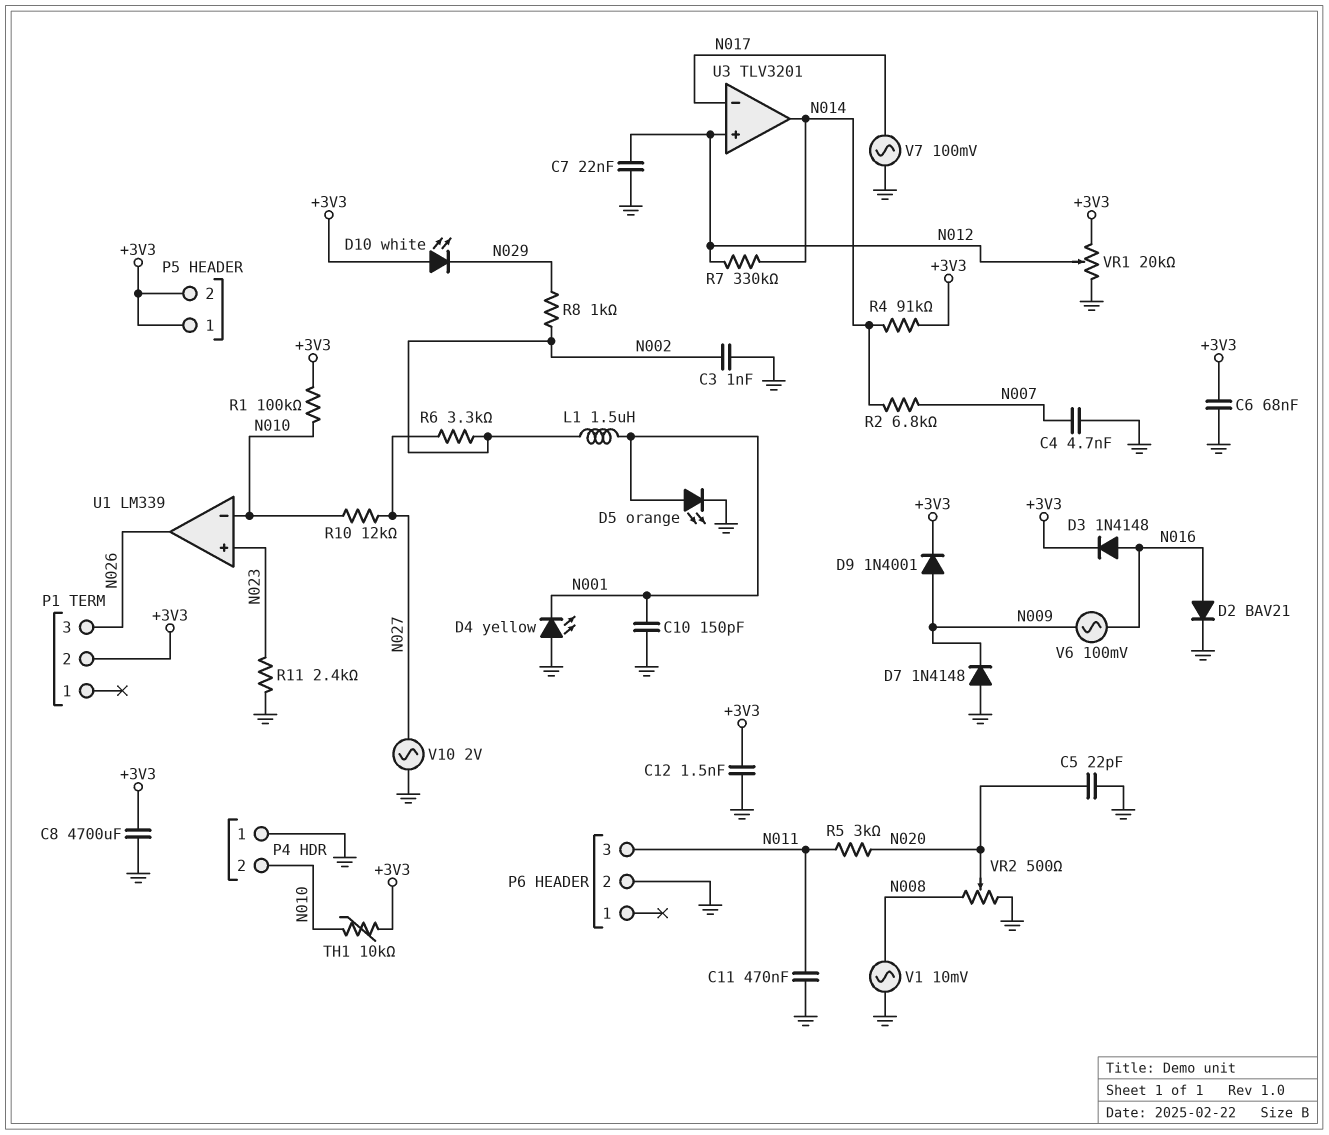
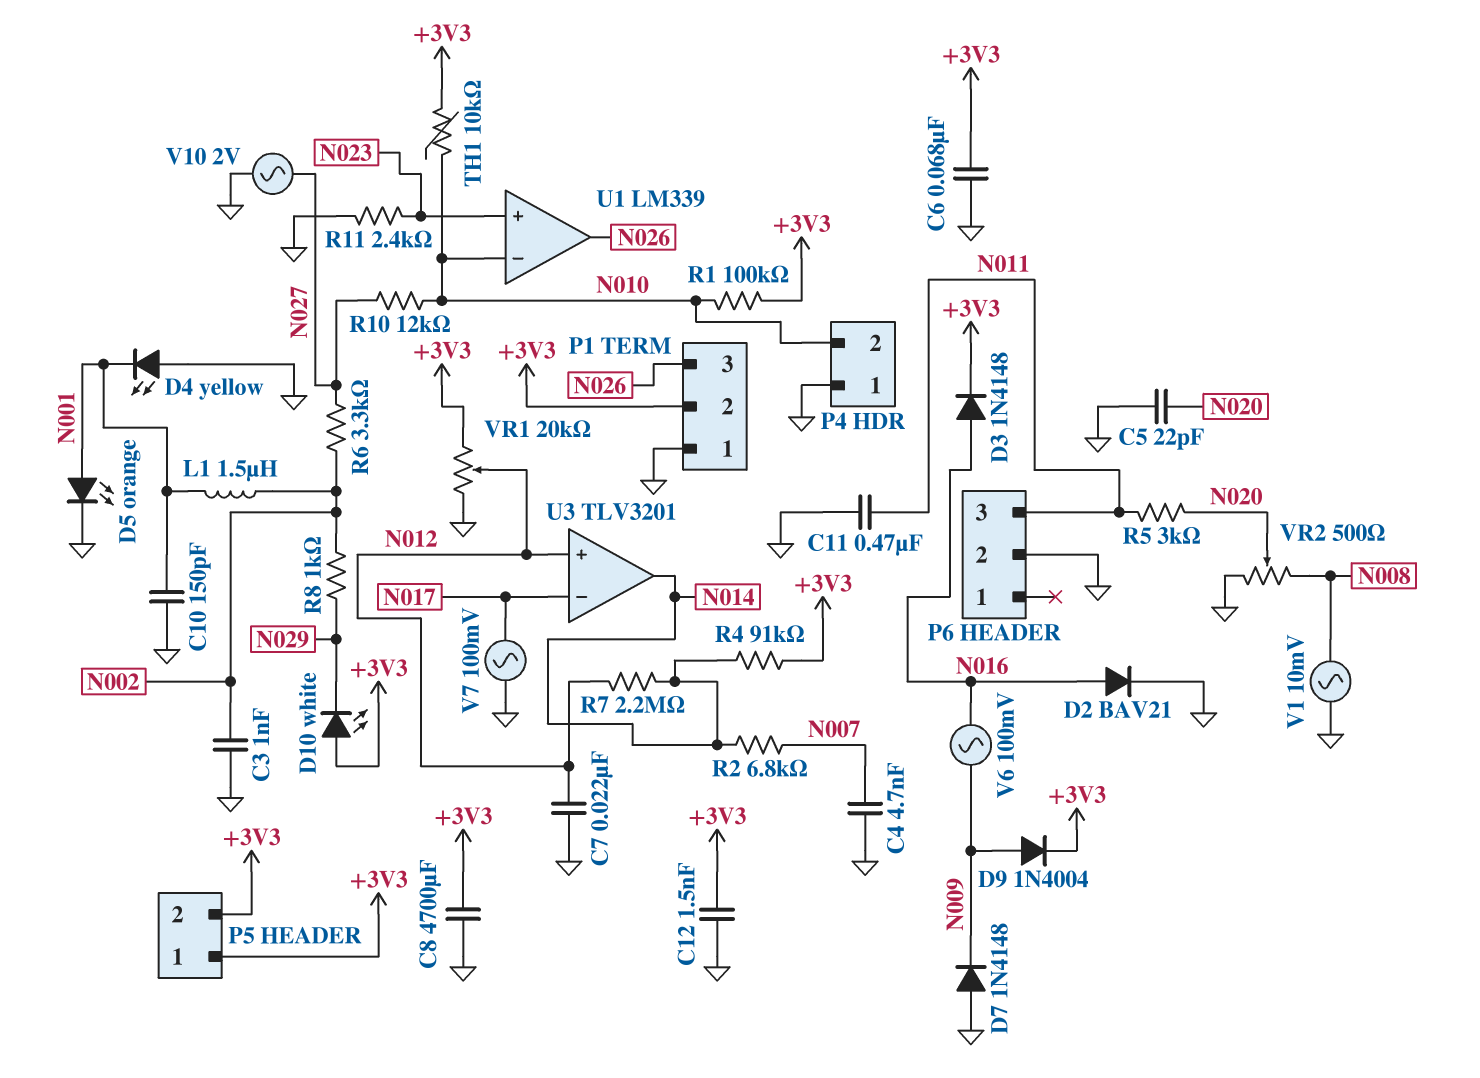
D9: diode 1N4001 (A N009, K +3V3) -> diode 1N4004 (A N009, K +3V3)
P1 pin 1: none -> GND
R7: 330k (N012, N014) -> 2.2M (N012, N014)

